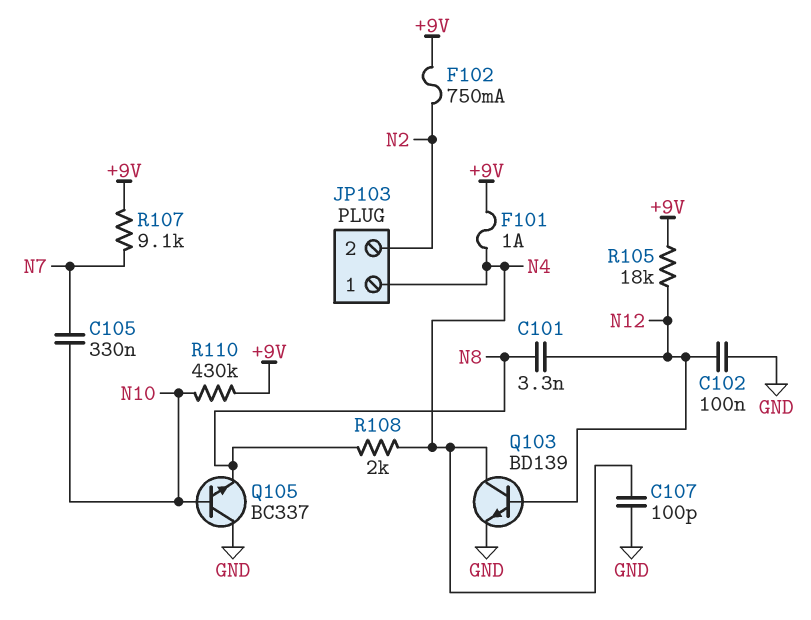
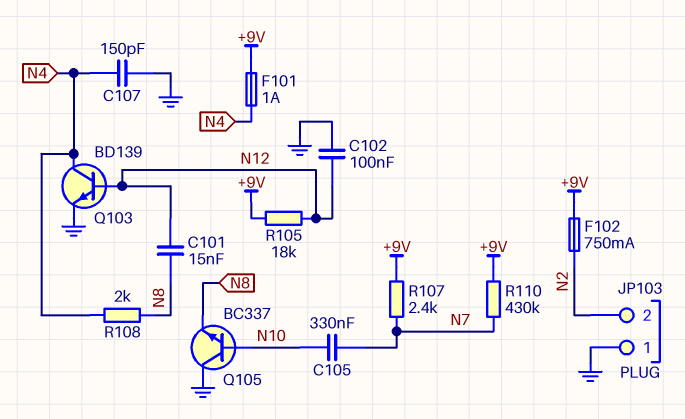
C101: 3.3nF (N8, N12) -> 15nF (N8, N12)
C107: 100pF (GND, N4) -> 150pF (GND, N4)
JP103 pin 1: N4 -> GND
R107: 9.1k (+9V, N7) -> 2.4k (+9V, N7)
R110: 430k (+9V, N10) -> 430k (+9V, N7)

